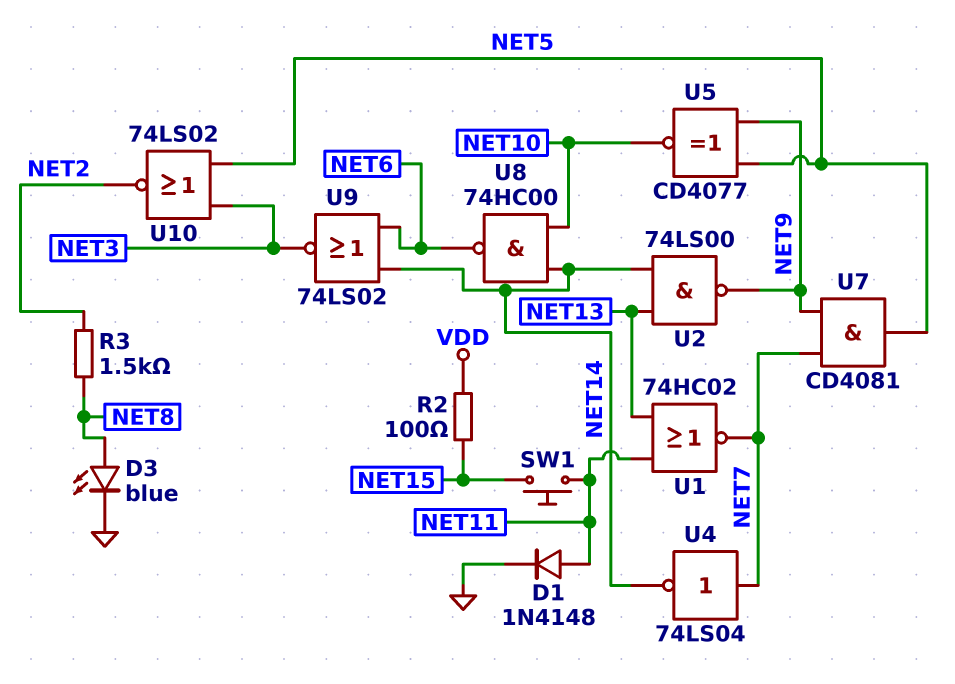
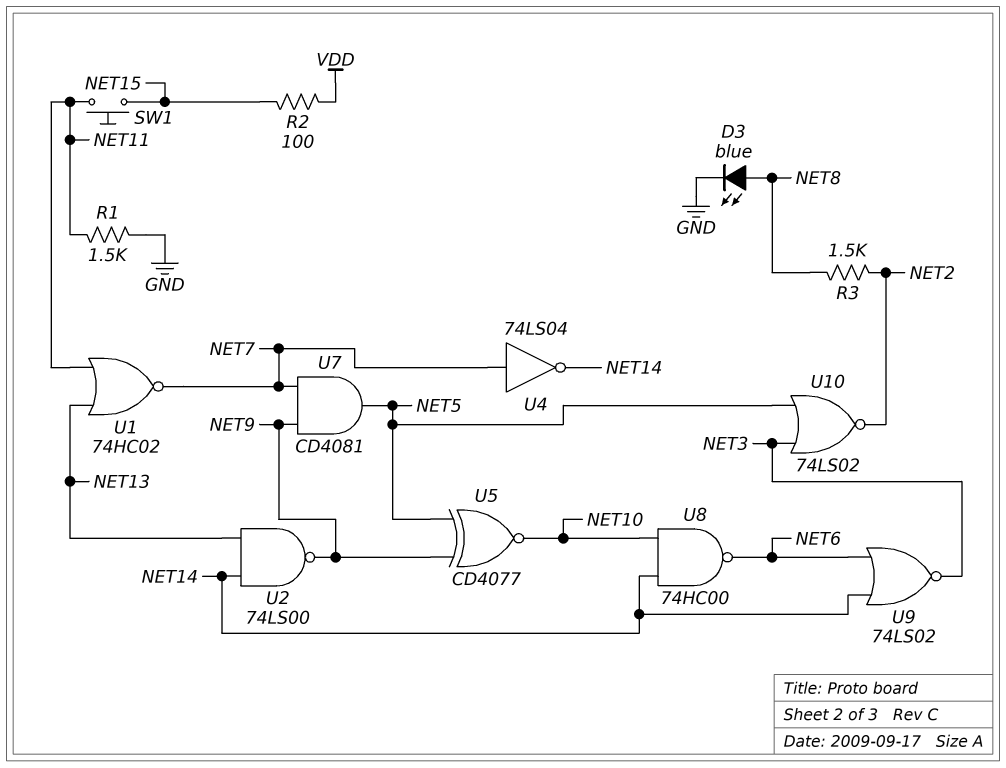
D1: diode 1N4148 (A NET11, K GND) -> none
R1: none -> 1.5k (GND, NET11)

